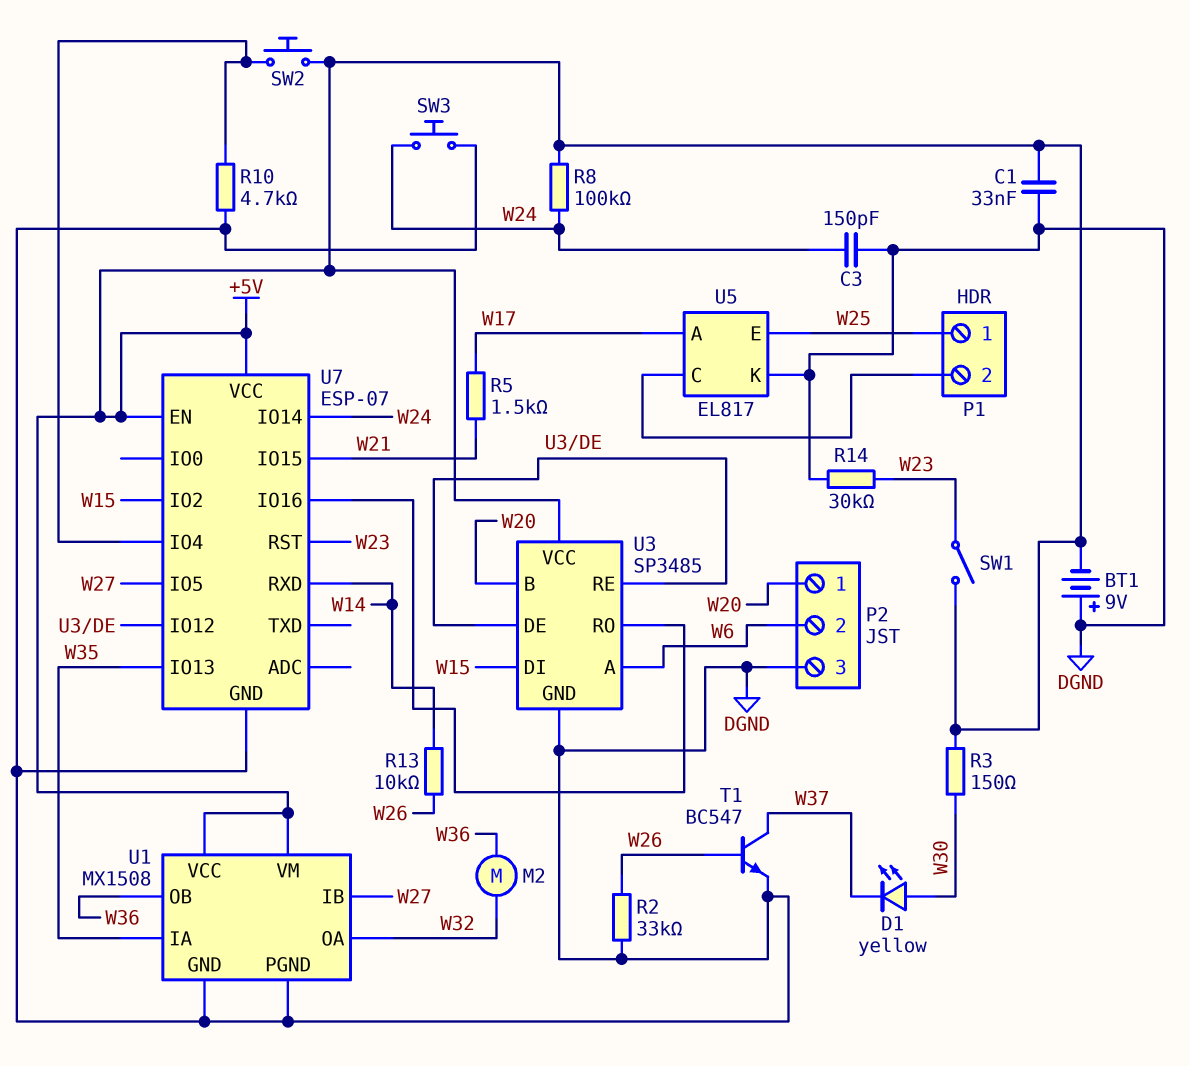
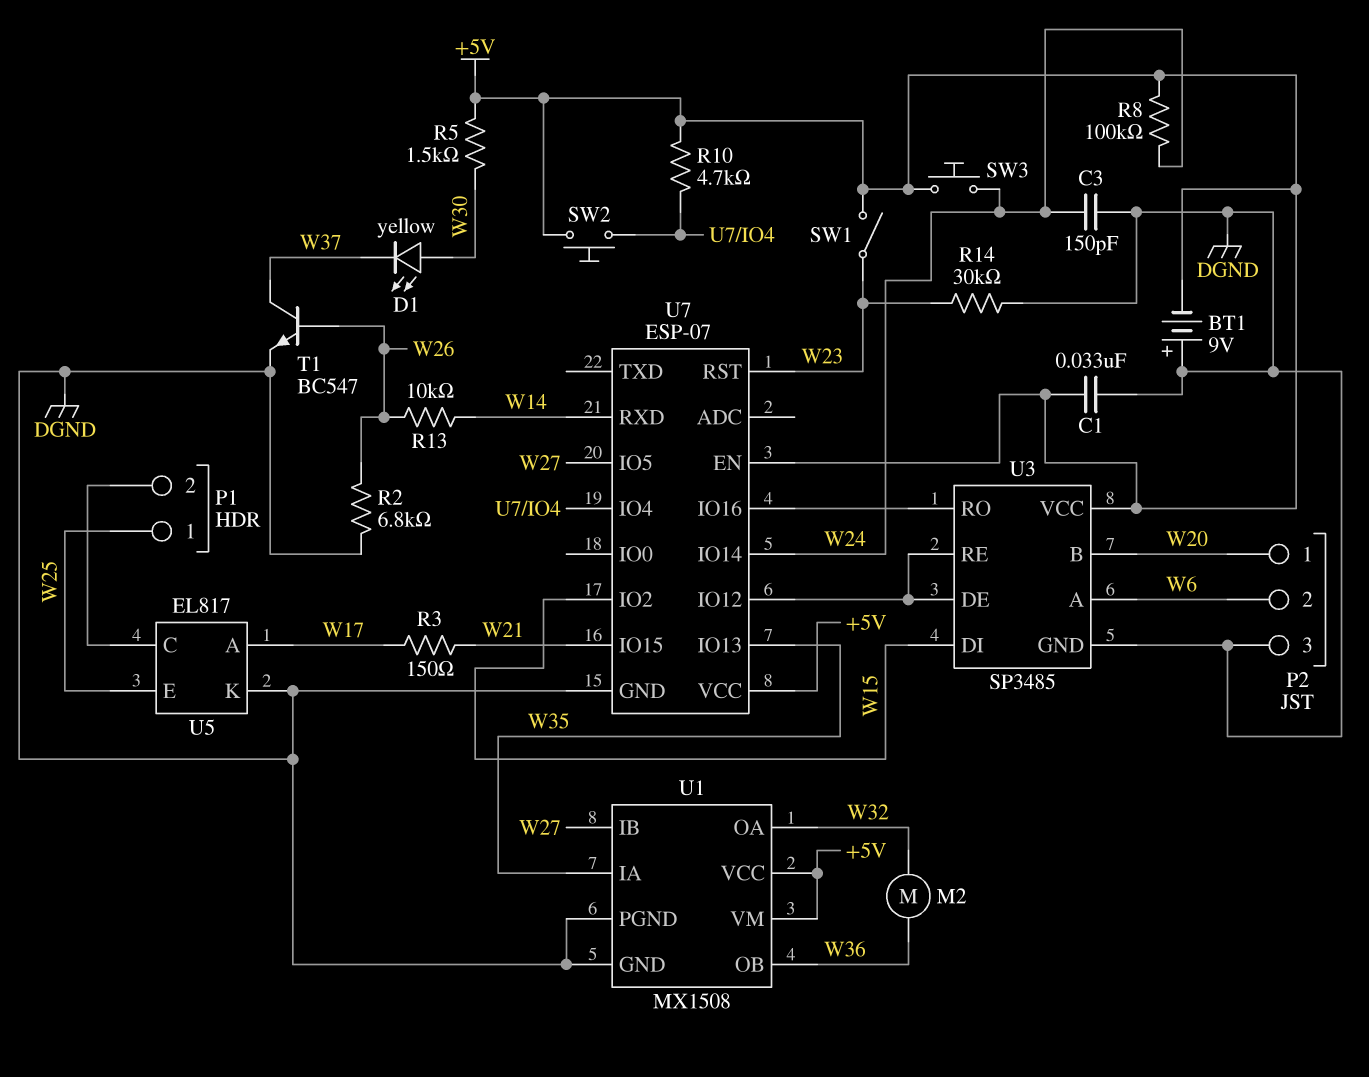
R2: 33k (DGND, W26) -> 6.8k (DGND, W26)
R3: 150 (+5V, W30) -> 150 (W17, W21)
R5: 1.5k (W17, W21) -> 1.5k (+5V, W30)
R10: 4.7k (DGND, U7/IO4) -> 4.7k (+5V, U7/IO4)
SW3: button (DGND, W24) -> button (+5V, W24)

